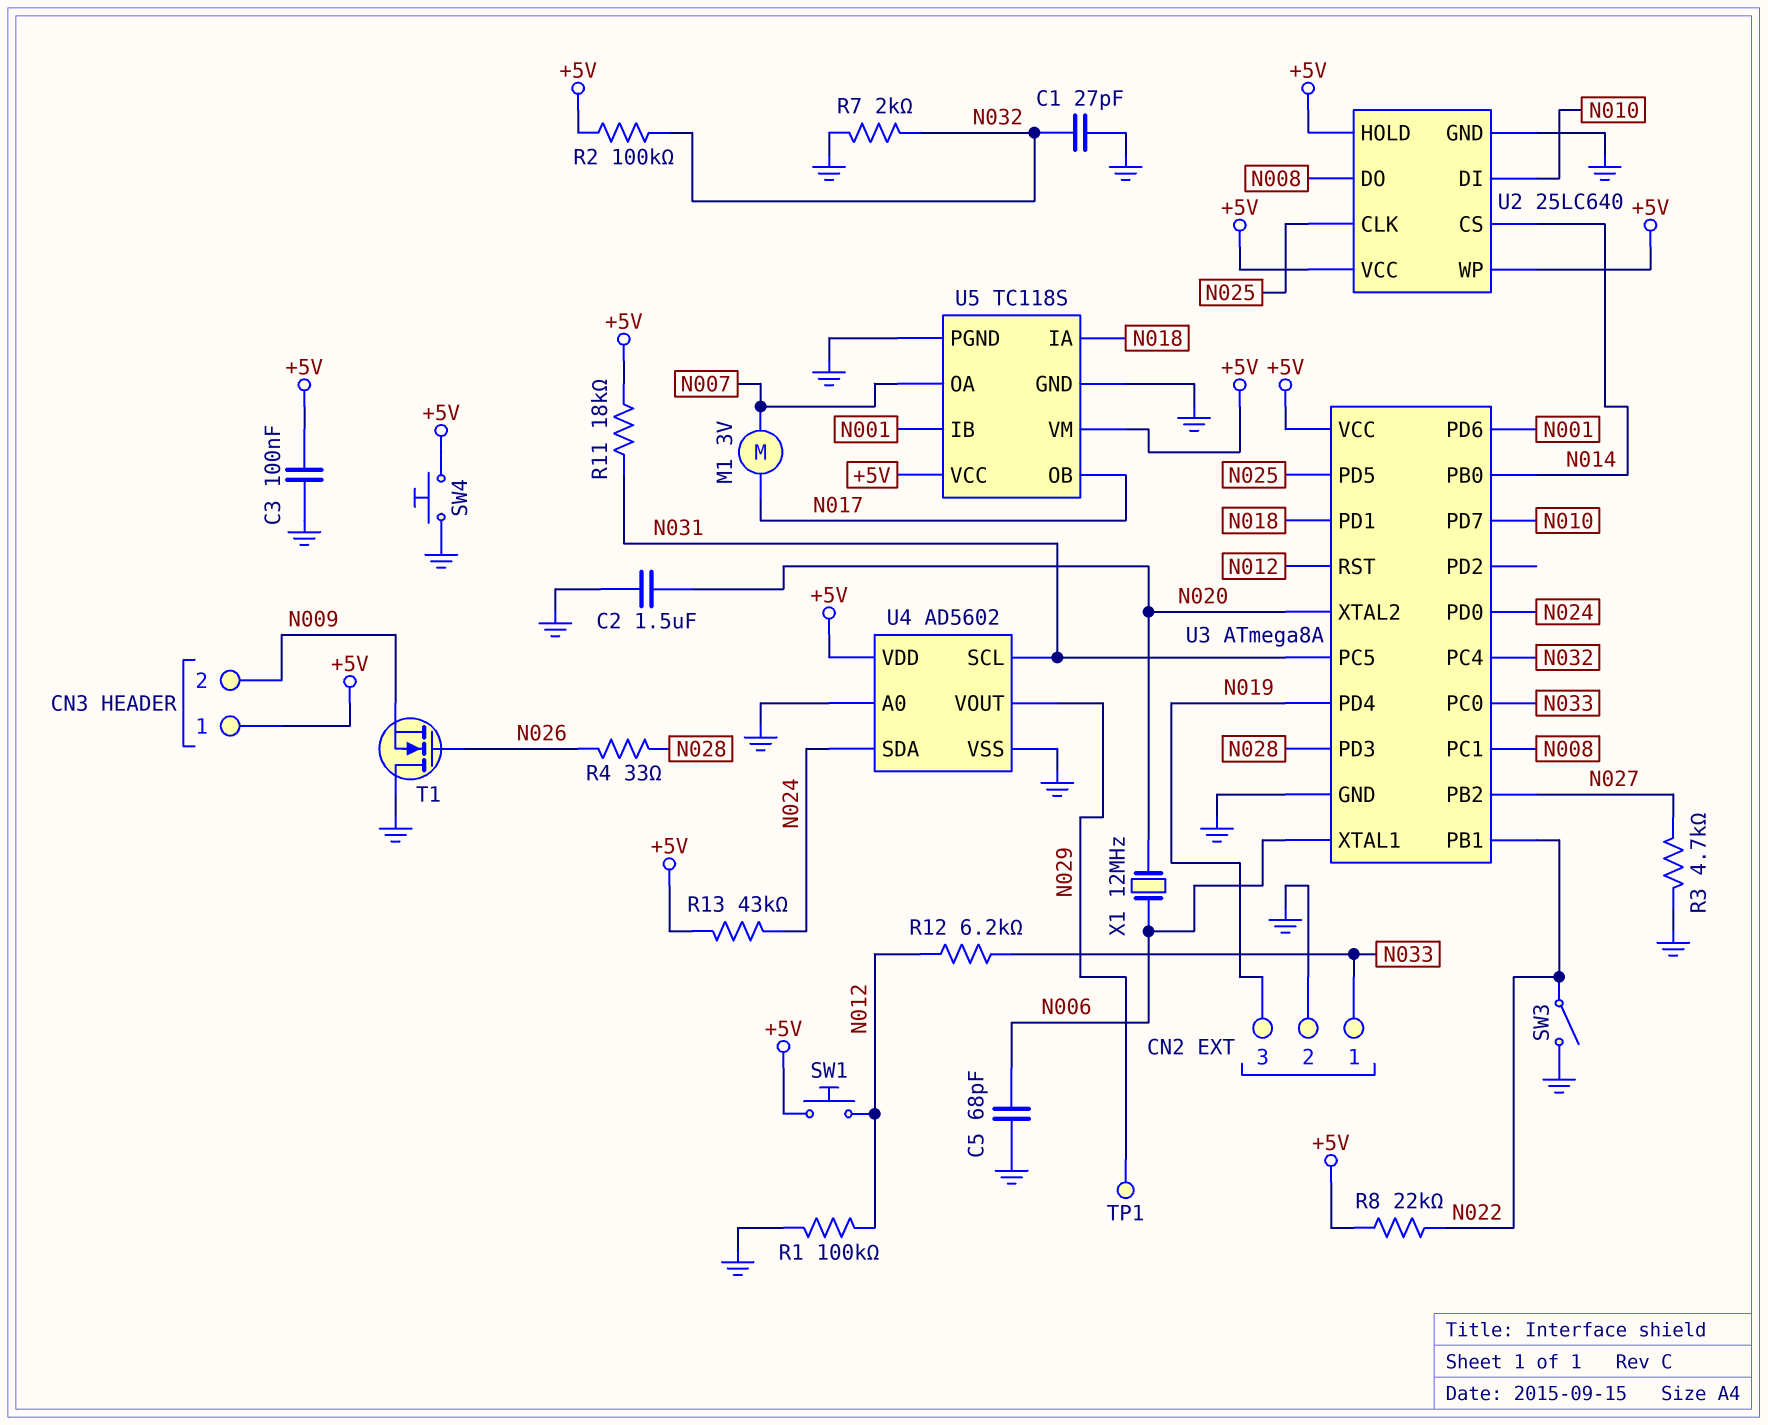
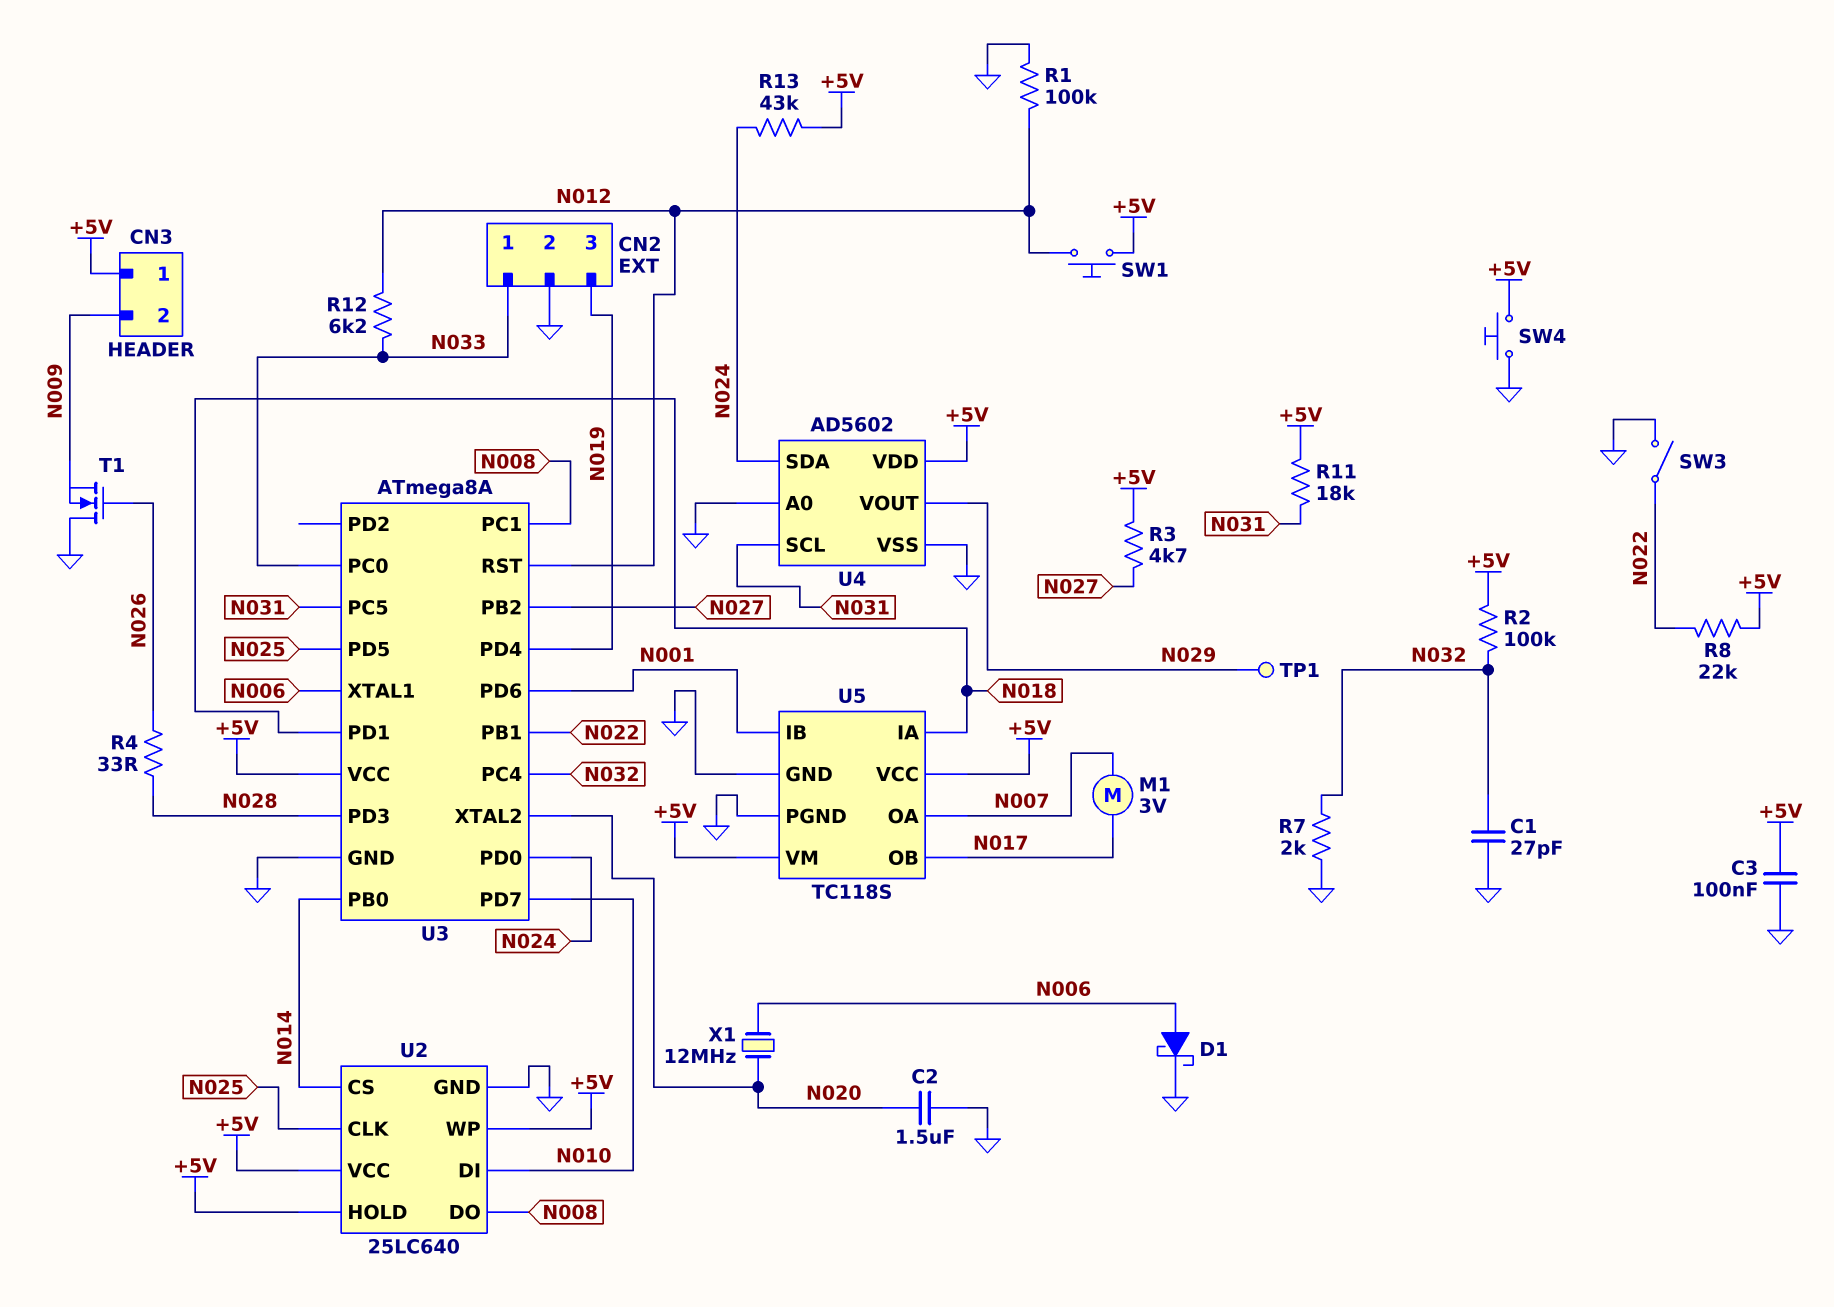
C5: 68pF (GND, N006) -> none
D1: none -> schottky (A N006, K GND)
R3: 4.7k (GND, N027) -> 4.7k (+5V, N027)

